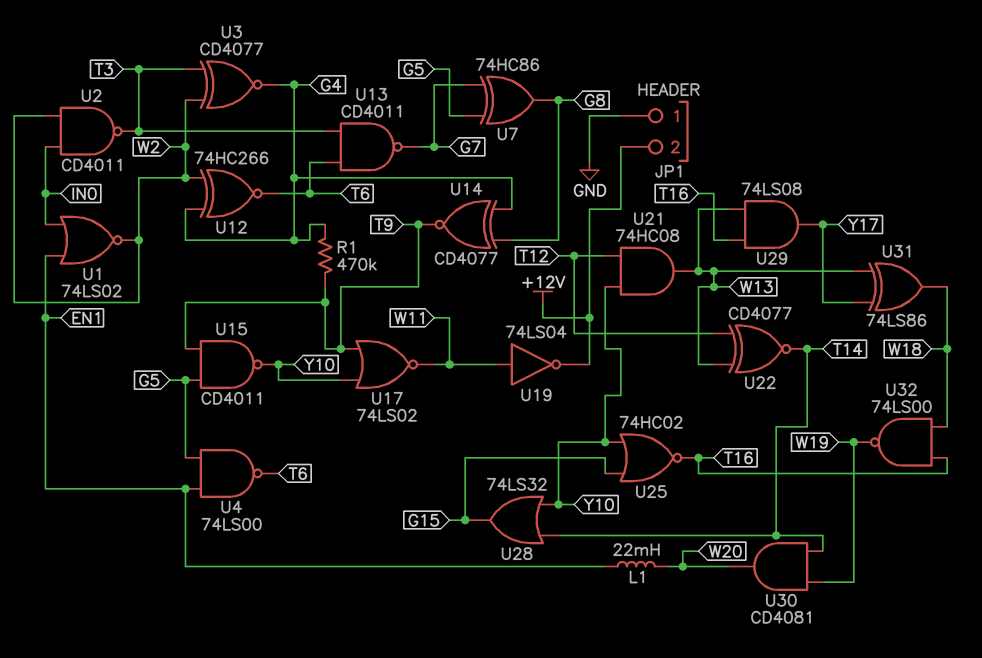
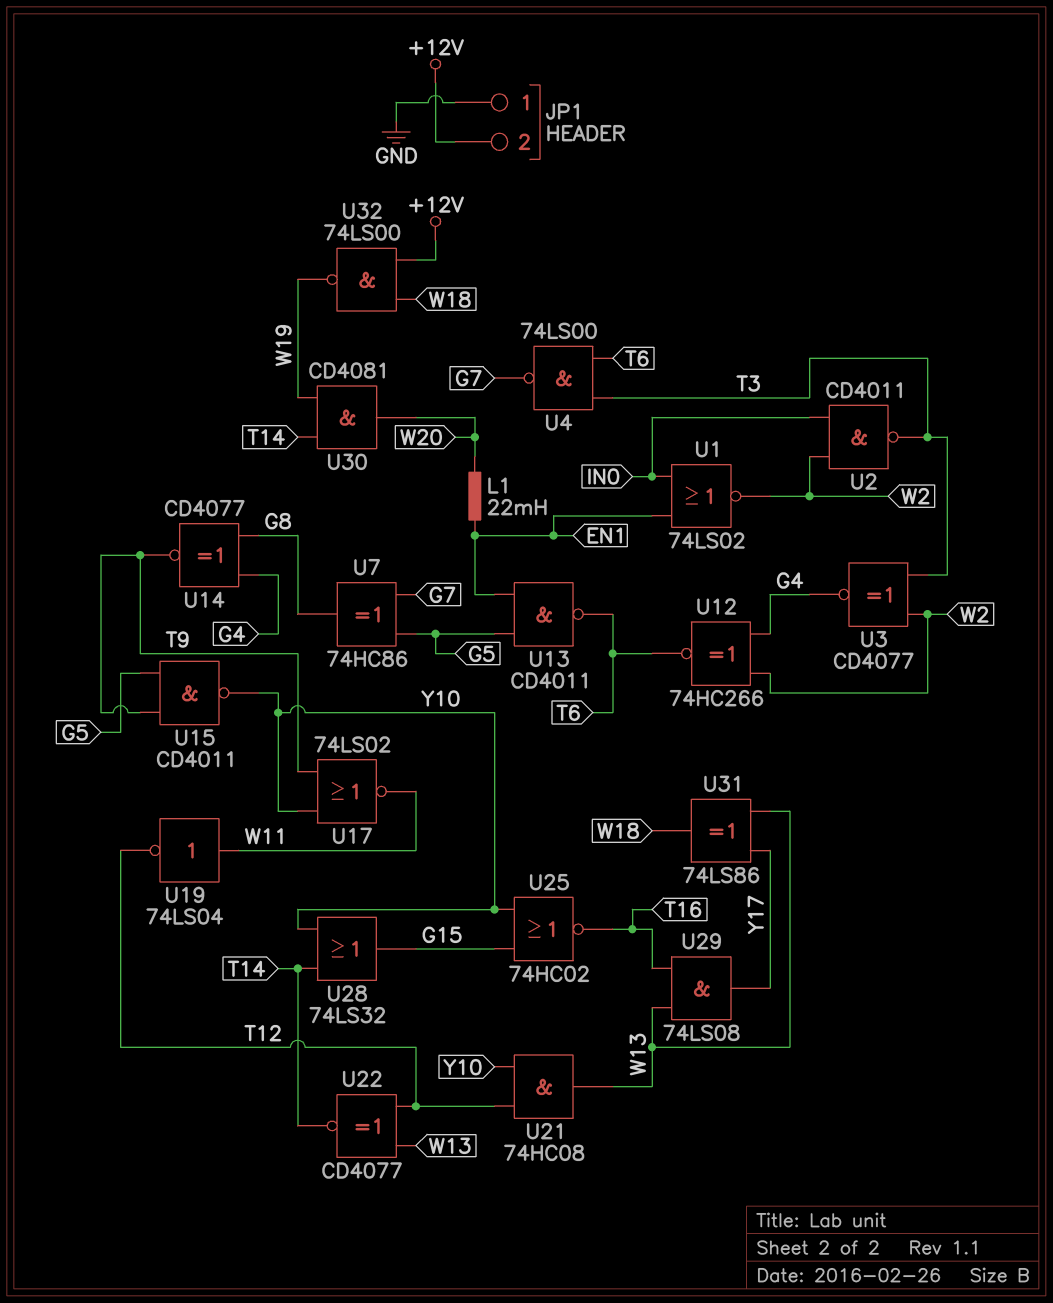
R1: 470k (G4, T9) -> none
U4: NAND 74LS00 (in EN1, in G5, out T6) -> NAND 74LS00 (in T3, in T6, out G7)
U13: NAND CD4011 (in T3, in T6, out G7) -> NAND CD4011 (in EN1, in G5, out T6)
U19: NOT 74LS04 (in W11, out +12V) -> NOT 74LS04 (in W11, out T12)
U32: NAND 74LS00 (in T16, in W18, out W19) -> NAND 74LS00 (in +12V, in W18, out W19)

